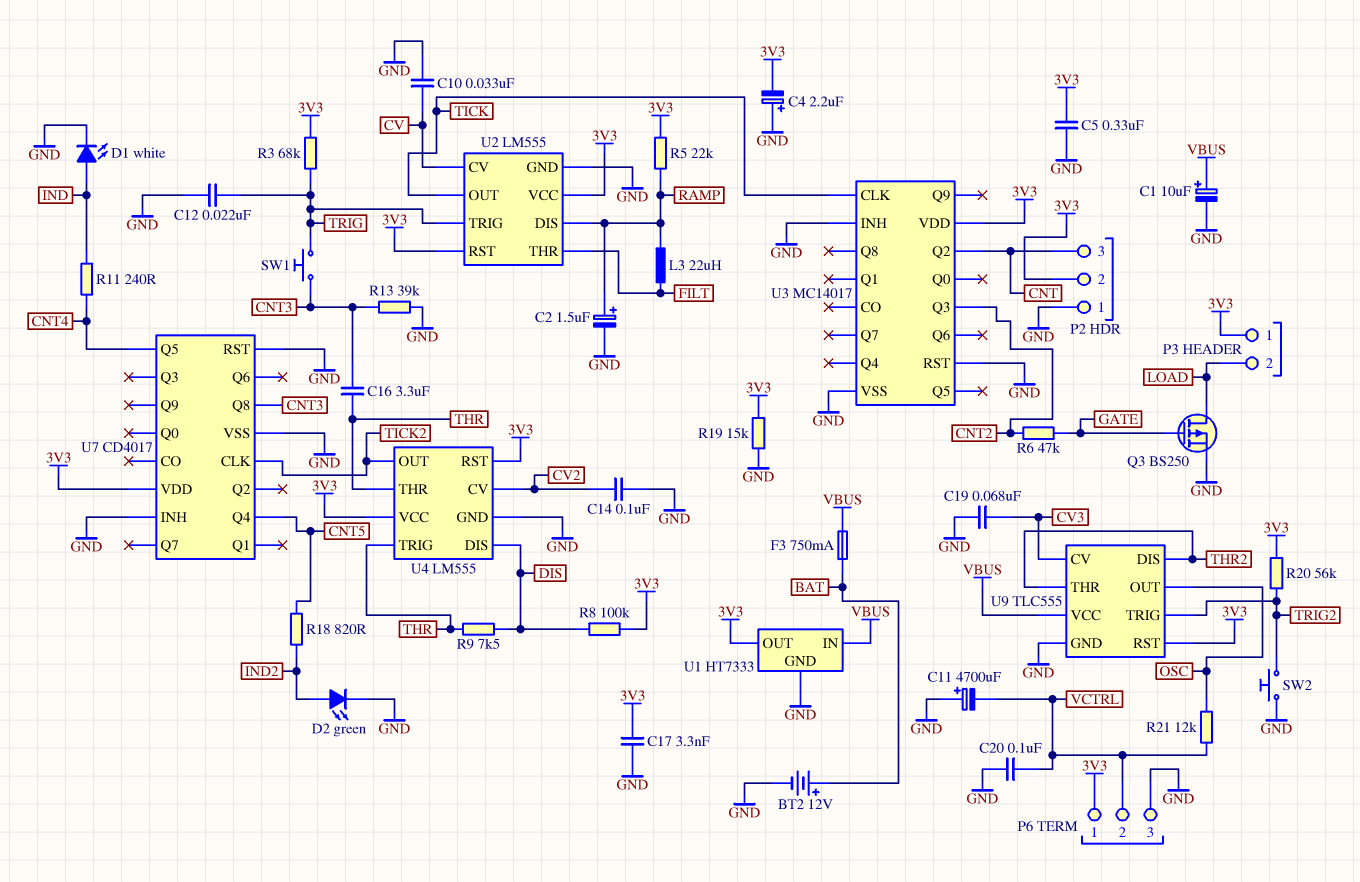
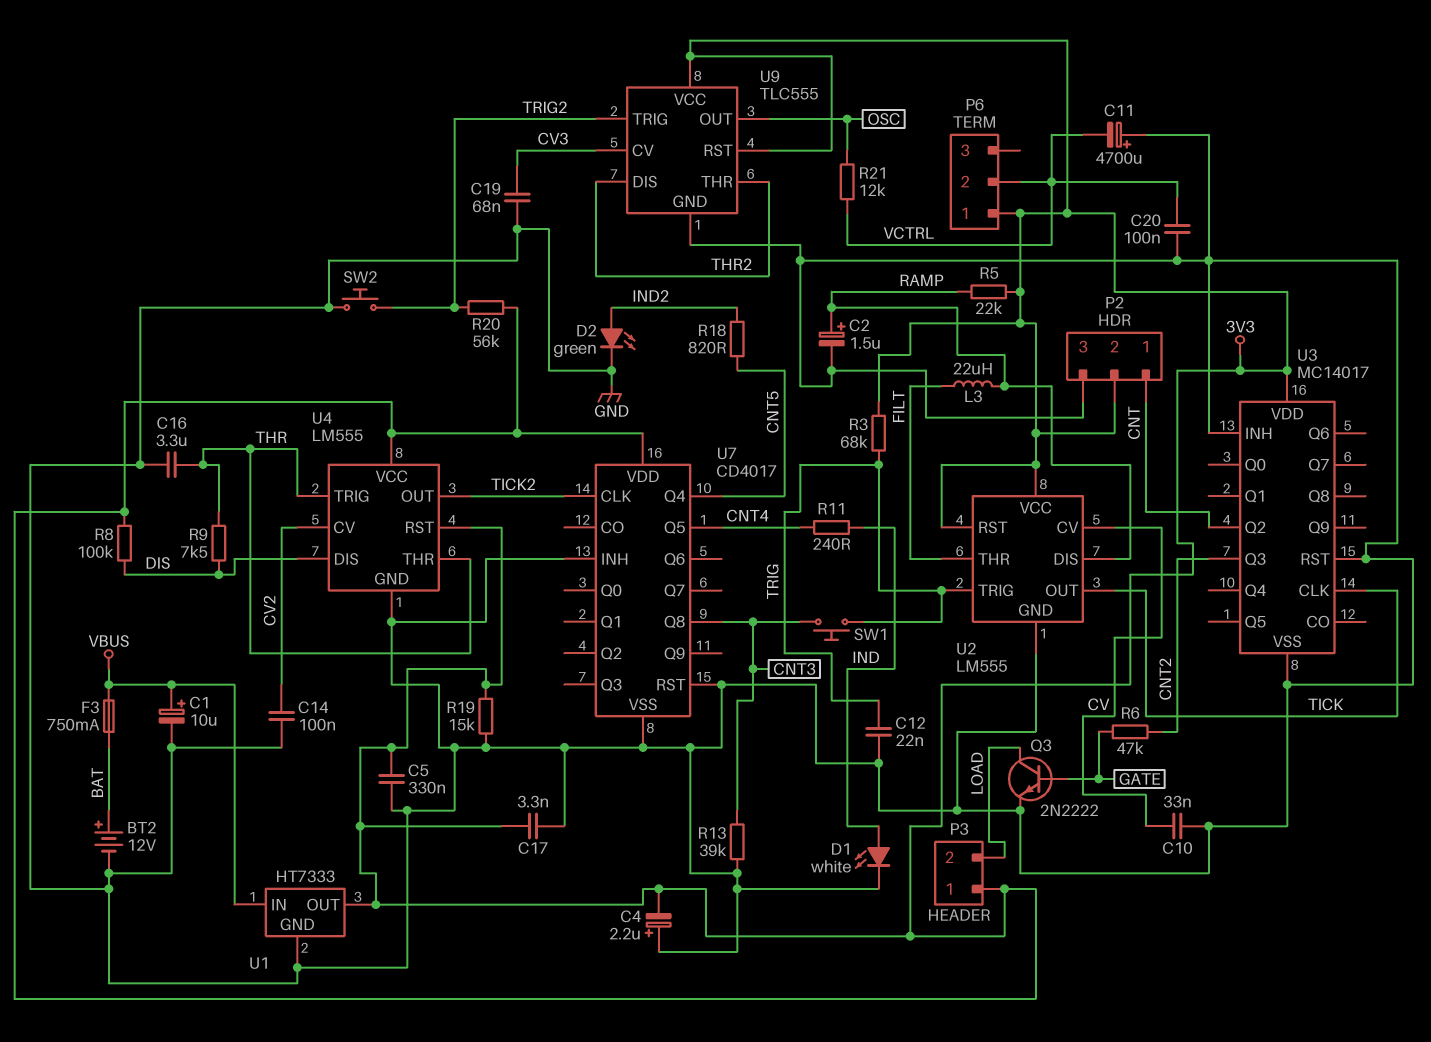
C16: 3.3uF (CNT3, THR) -> 3.3uF (GND, THR)
P2 pin 1: GND -> CNT
P2 pin 3: CNT -> GND
P6 pin 3: GND -> none
Q3: PMOS BS250 (G GATE, D LOAD, S GND) -> NPN 2N2222 (B GATE, C LOAD, E GND)
U9 pin VCC: VBUS -> 3V3

